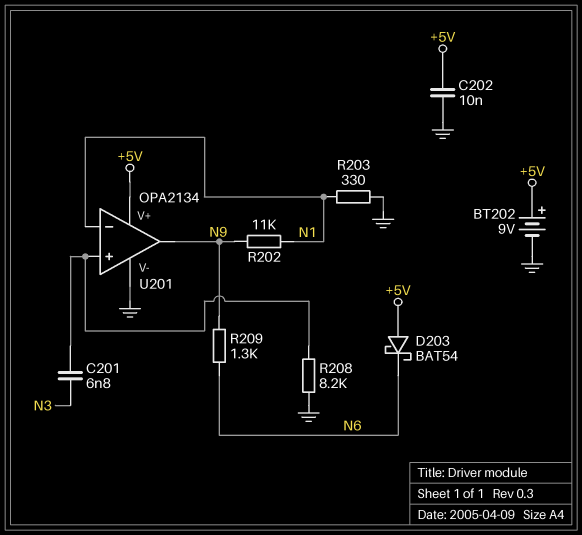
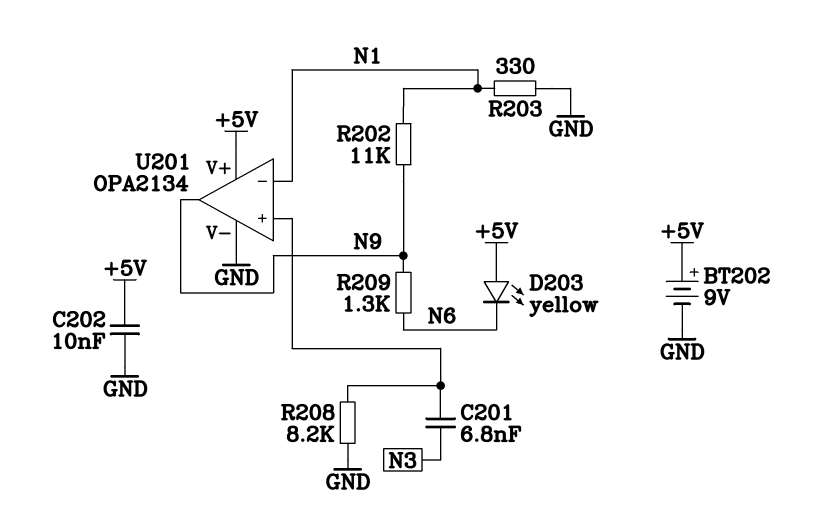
D203: schottky BAT54 (A +5V, K N6) -> LED yellow (A +5V, K N6)

